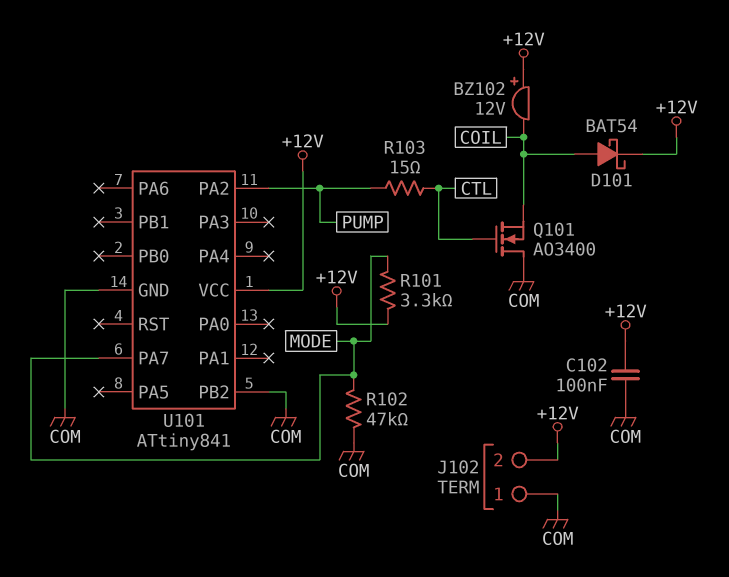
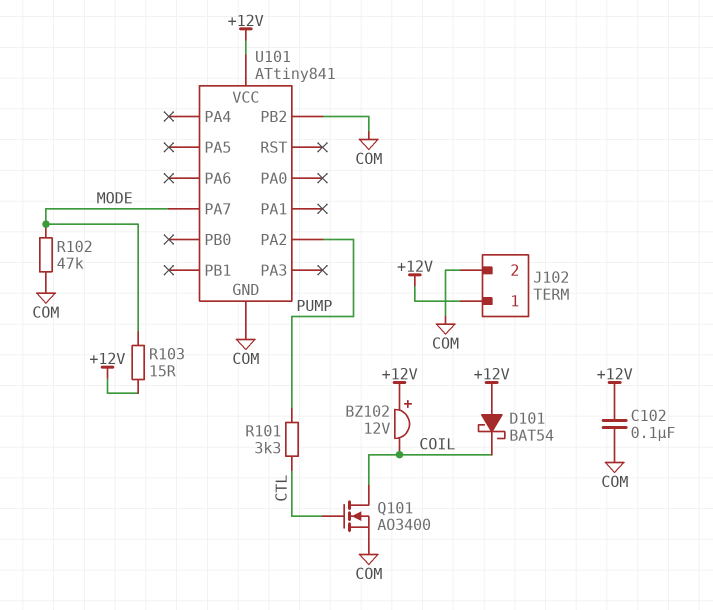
D101: schottky BAT54 (A COIL, K +12V) -> schottky BAT54 (A +12V, K COIL)
J102 pin 1: COM -> +12V
J102 pin 2: +12V -> COM
Q101: NMOS AO3400 (G CTL, D COM, S COIL) -> NMOS AO3400 (G CTL, D COIL, S COM)
R101: 3.3k (+12V, MODE) -> 3.3k (CTL, PUMP)
R103: 15 (CTL, PUMP) -> 15 (+12V, MODE)

